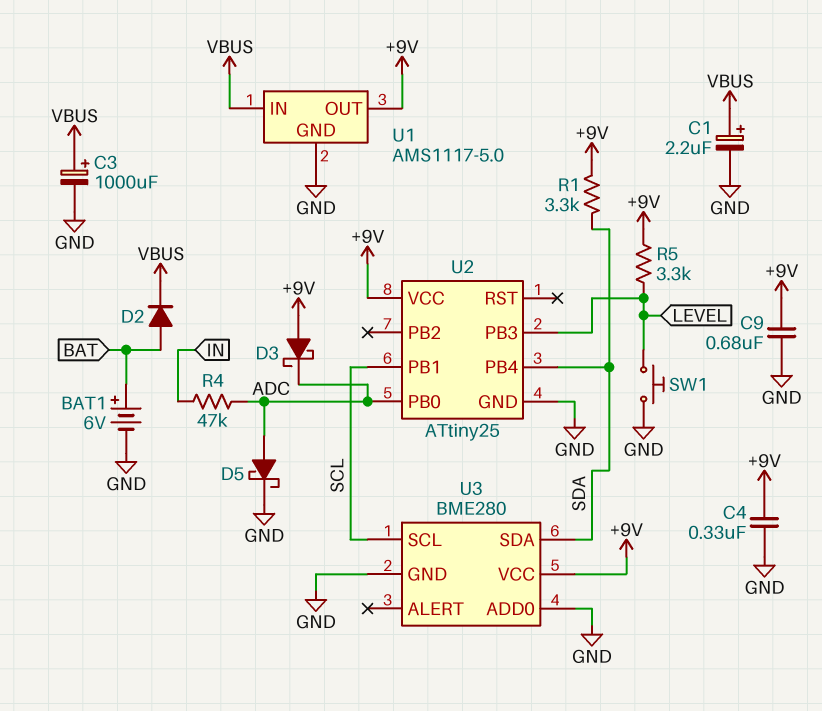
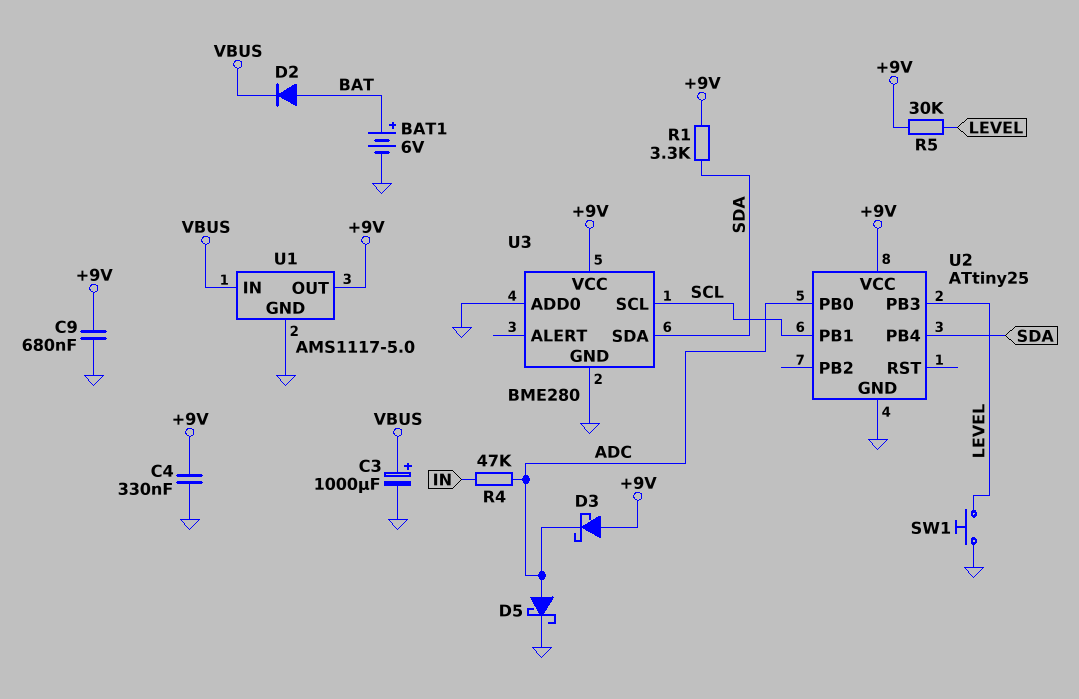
C1: 2.2uF (plus VBUS, minus GND) -> none
R5: 3.3k (+9V, LEVEL) -> 30k (+9V, LEVEL)

